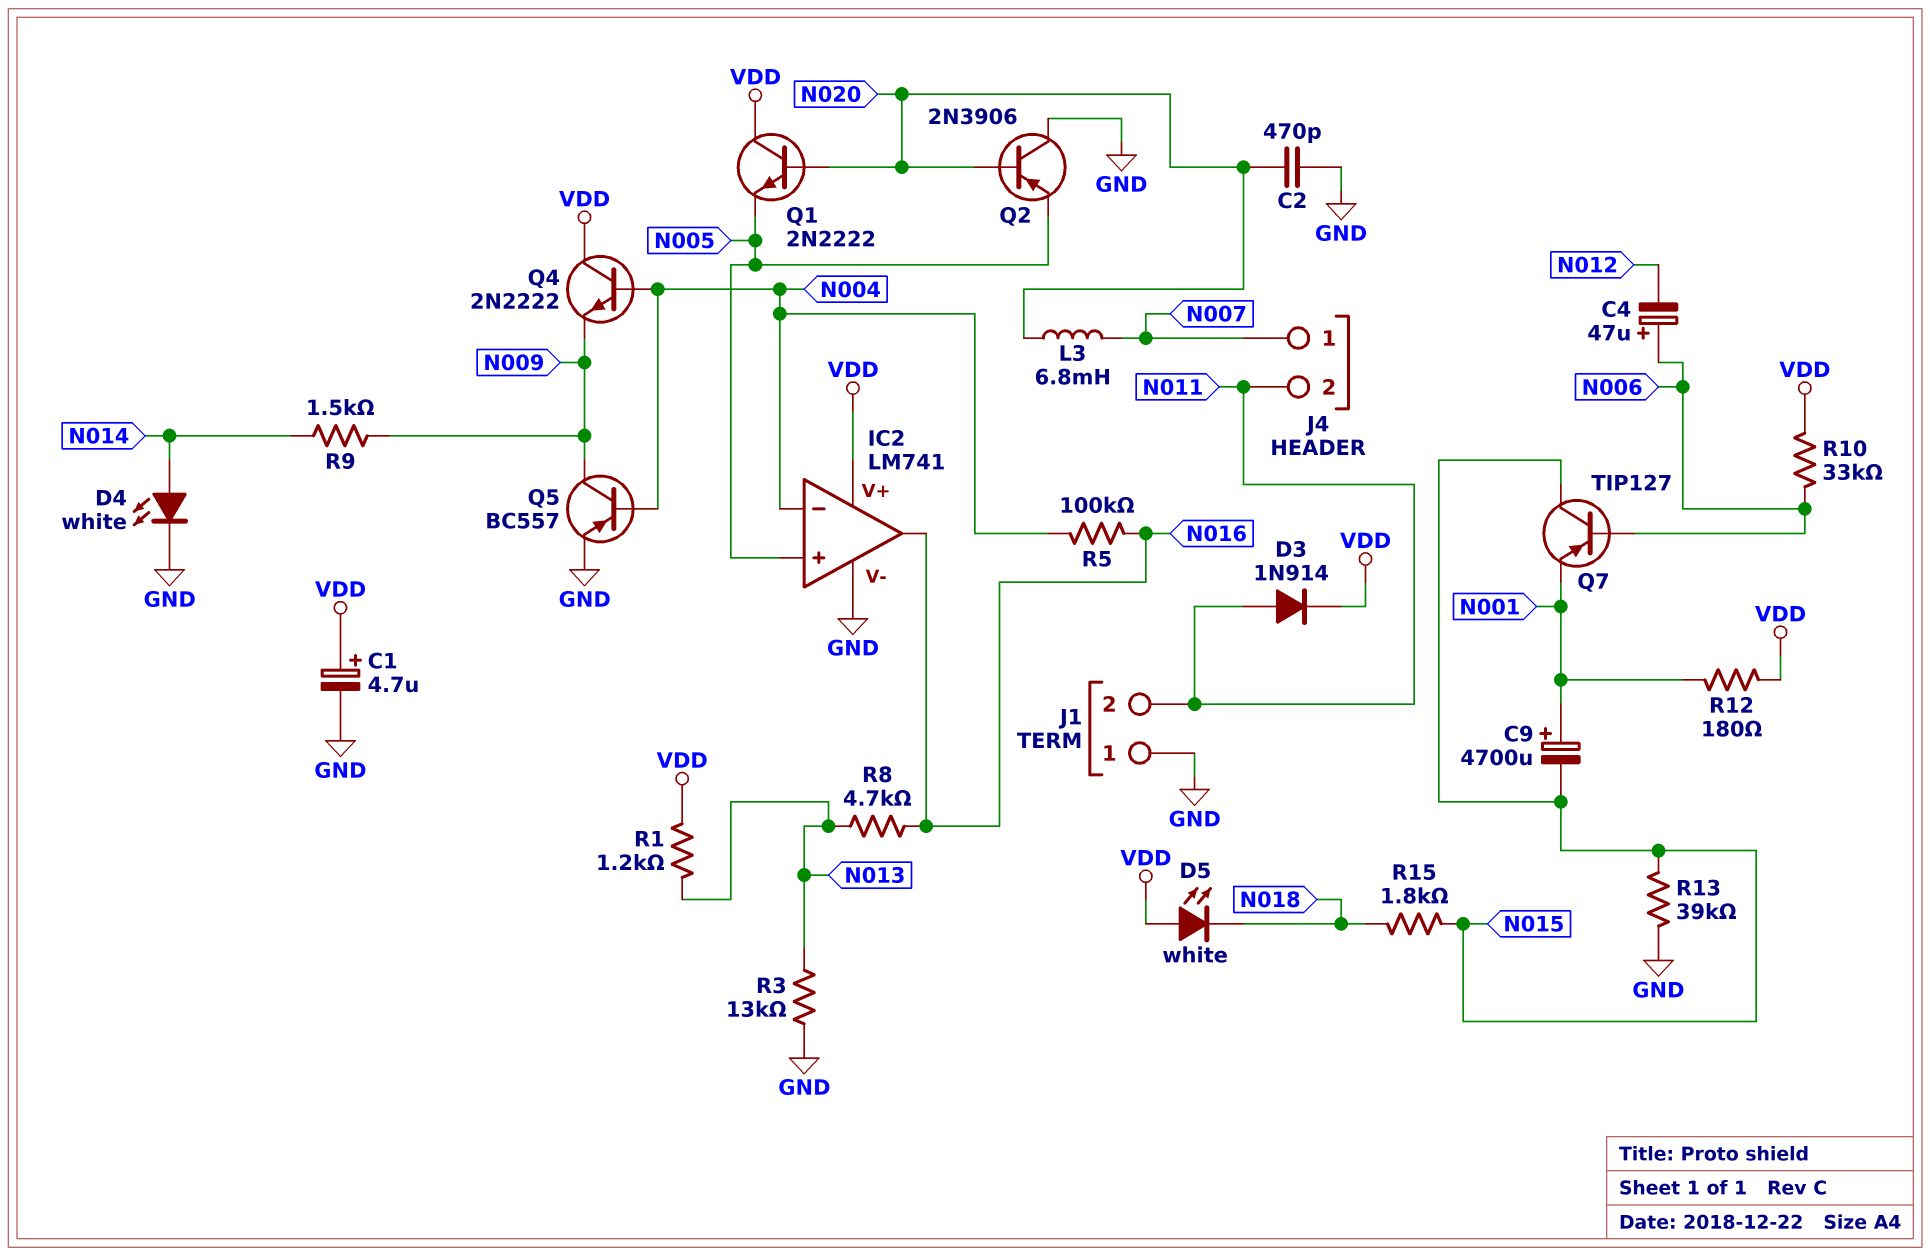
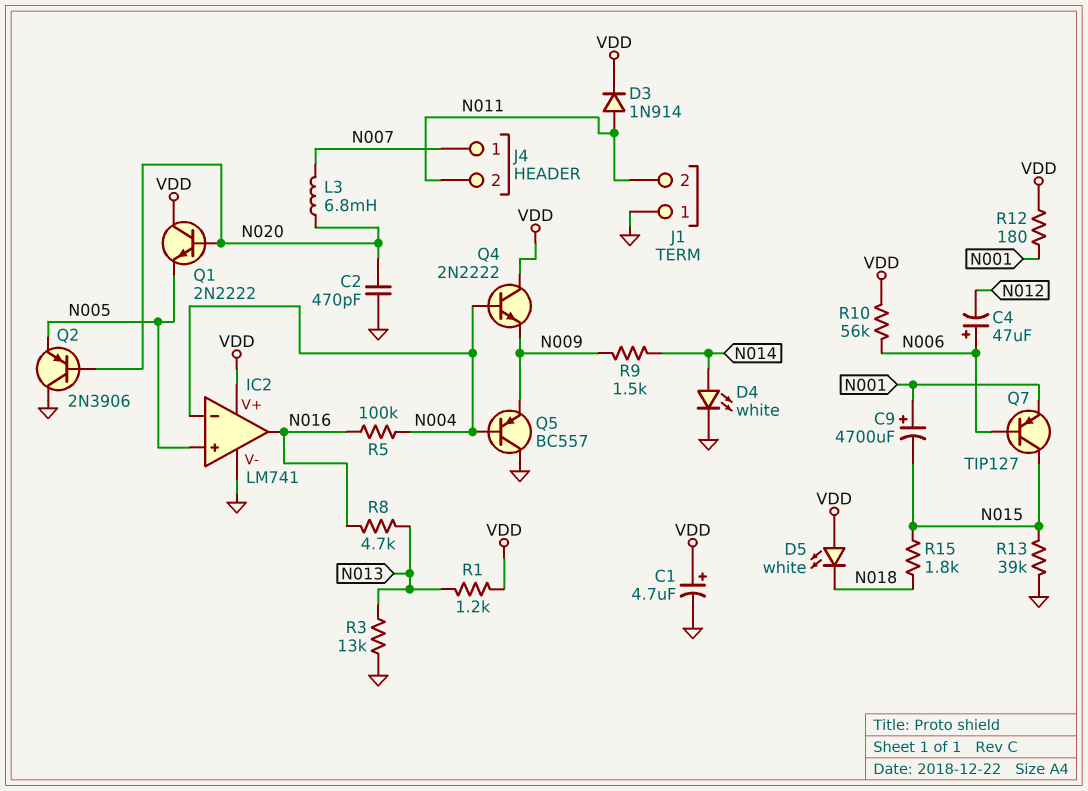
Q5: PNP BC557 (B N004, C N009, E GND) -> PNP BC557 (B N004, C GND, E N009)
R10: 33k (N006, VDD) -> 56k (N006, VDD)

